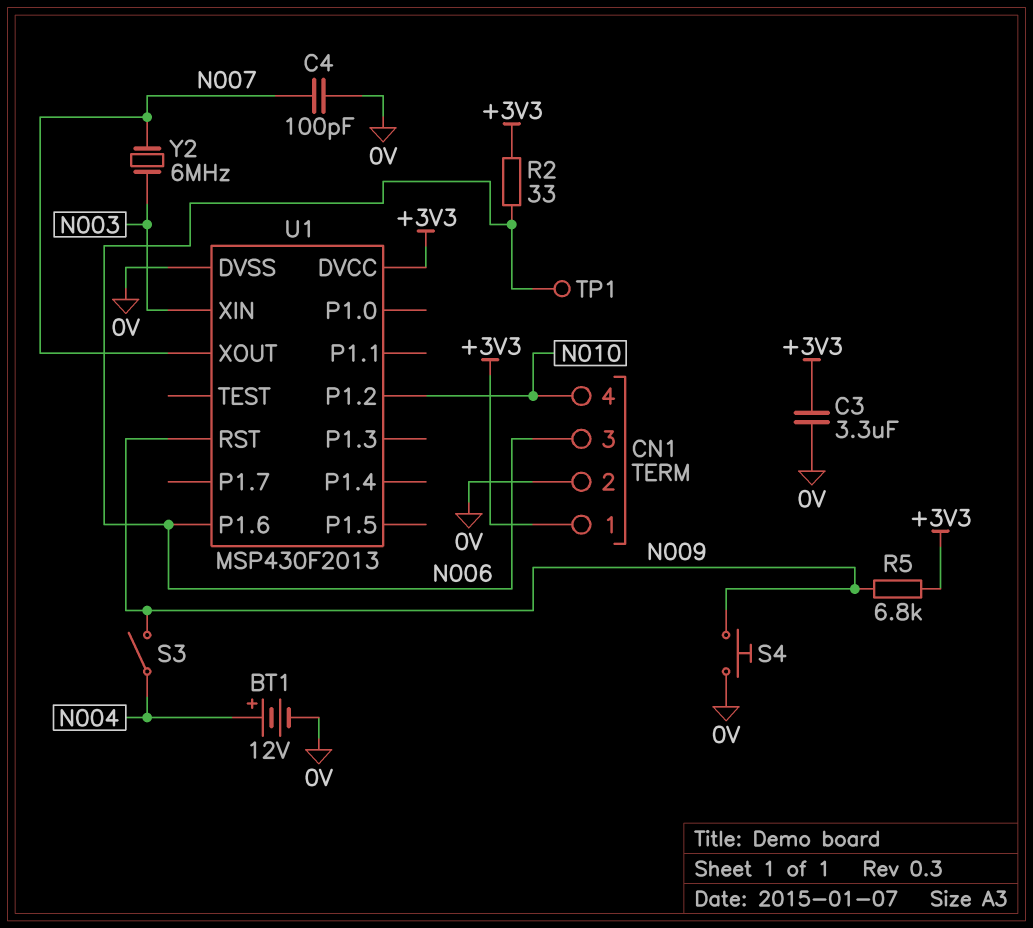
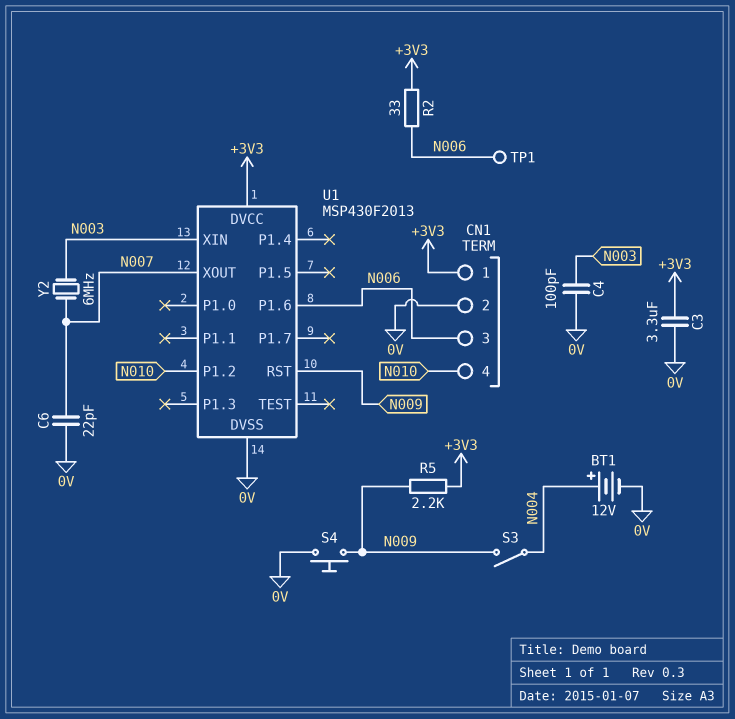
C4: 100pF (0V, N007) -> 100pF (0V, N003)
C6: none -> 22pF (0V, N007)
R5: 6.8k (+3V3, N009) -> 2.2k (+3V3, N009)

